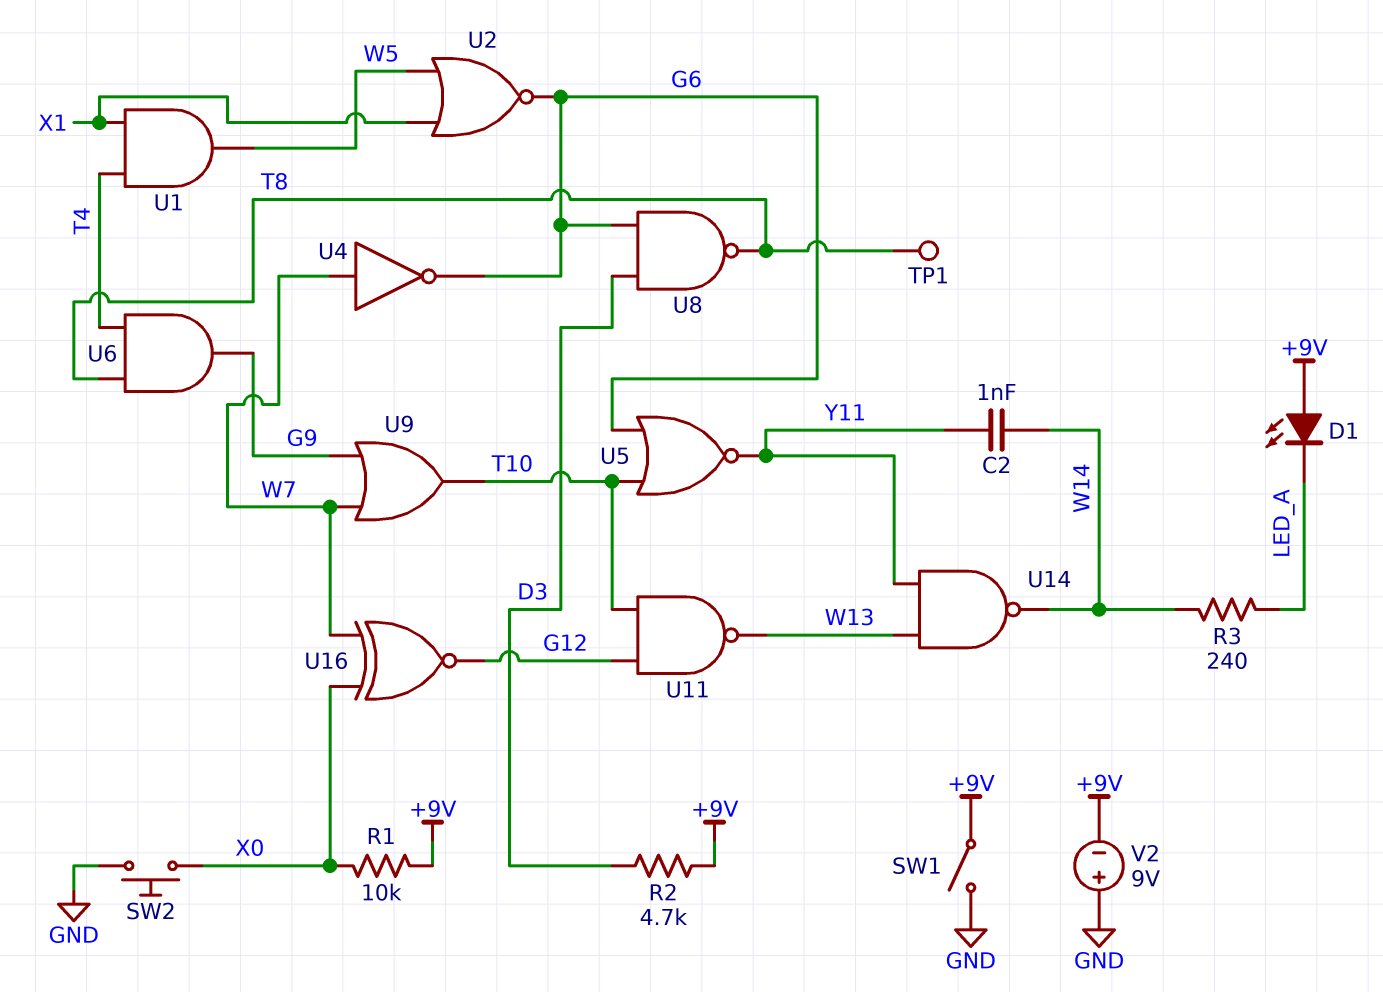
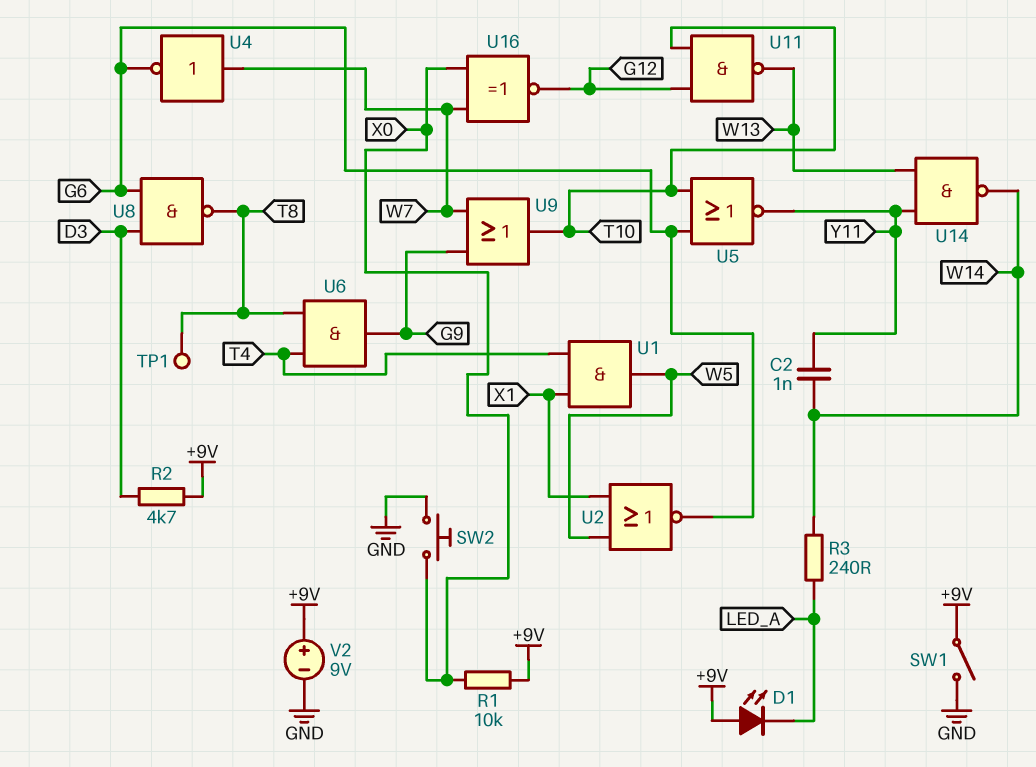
V2: 9V (plus GND, minus +9V) -> 9V (plus +9V, minus GND)

